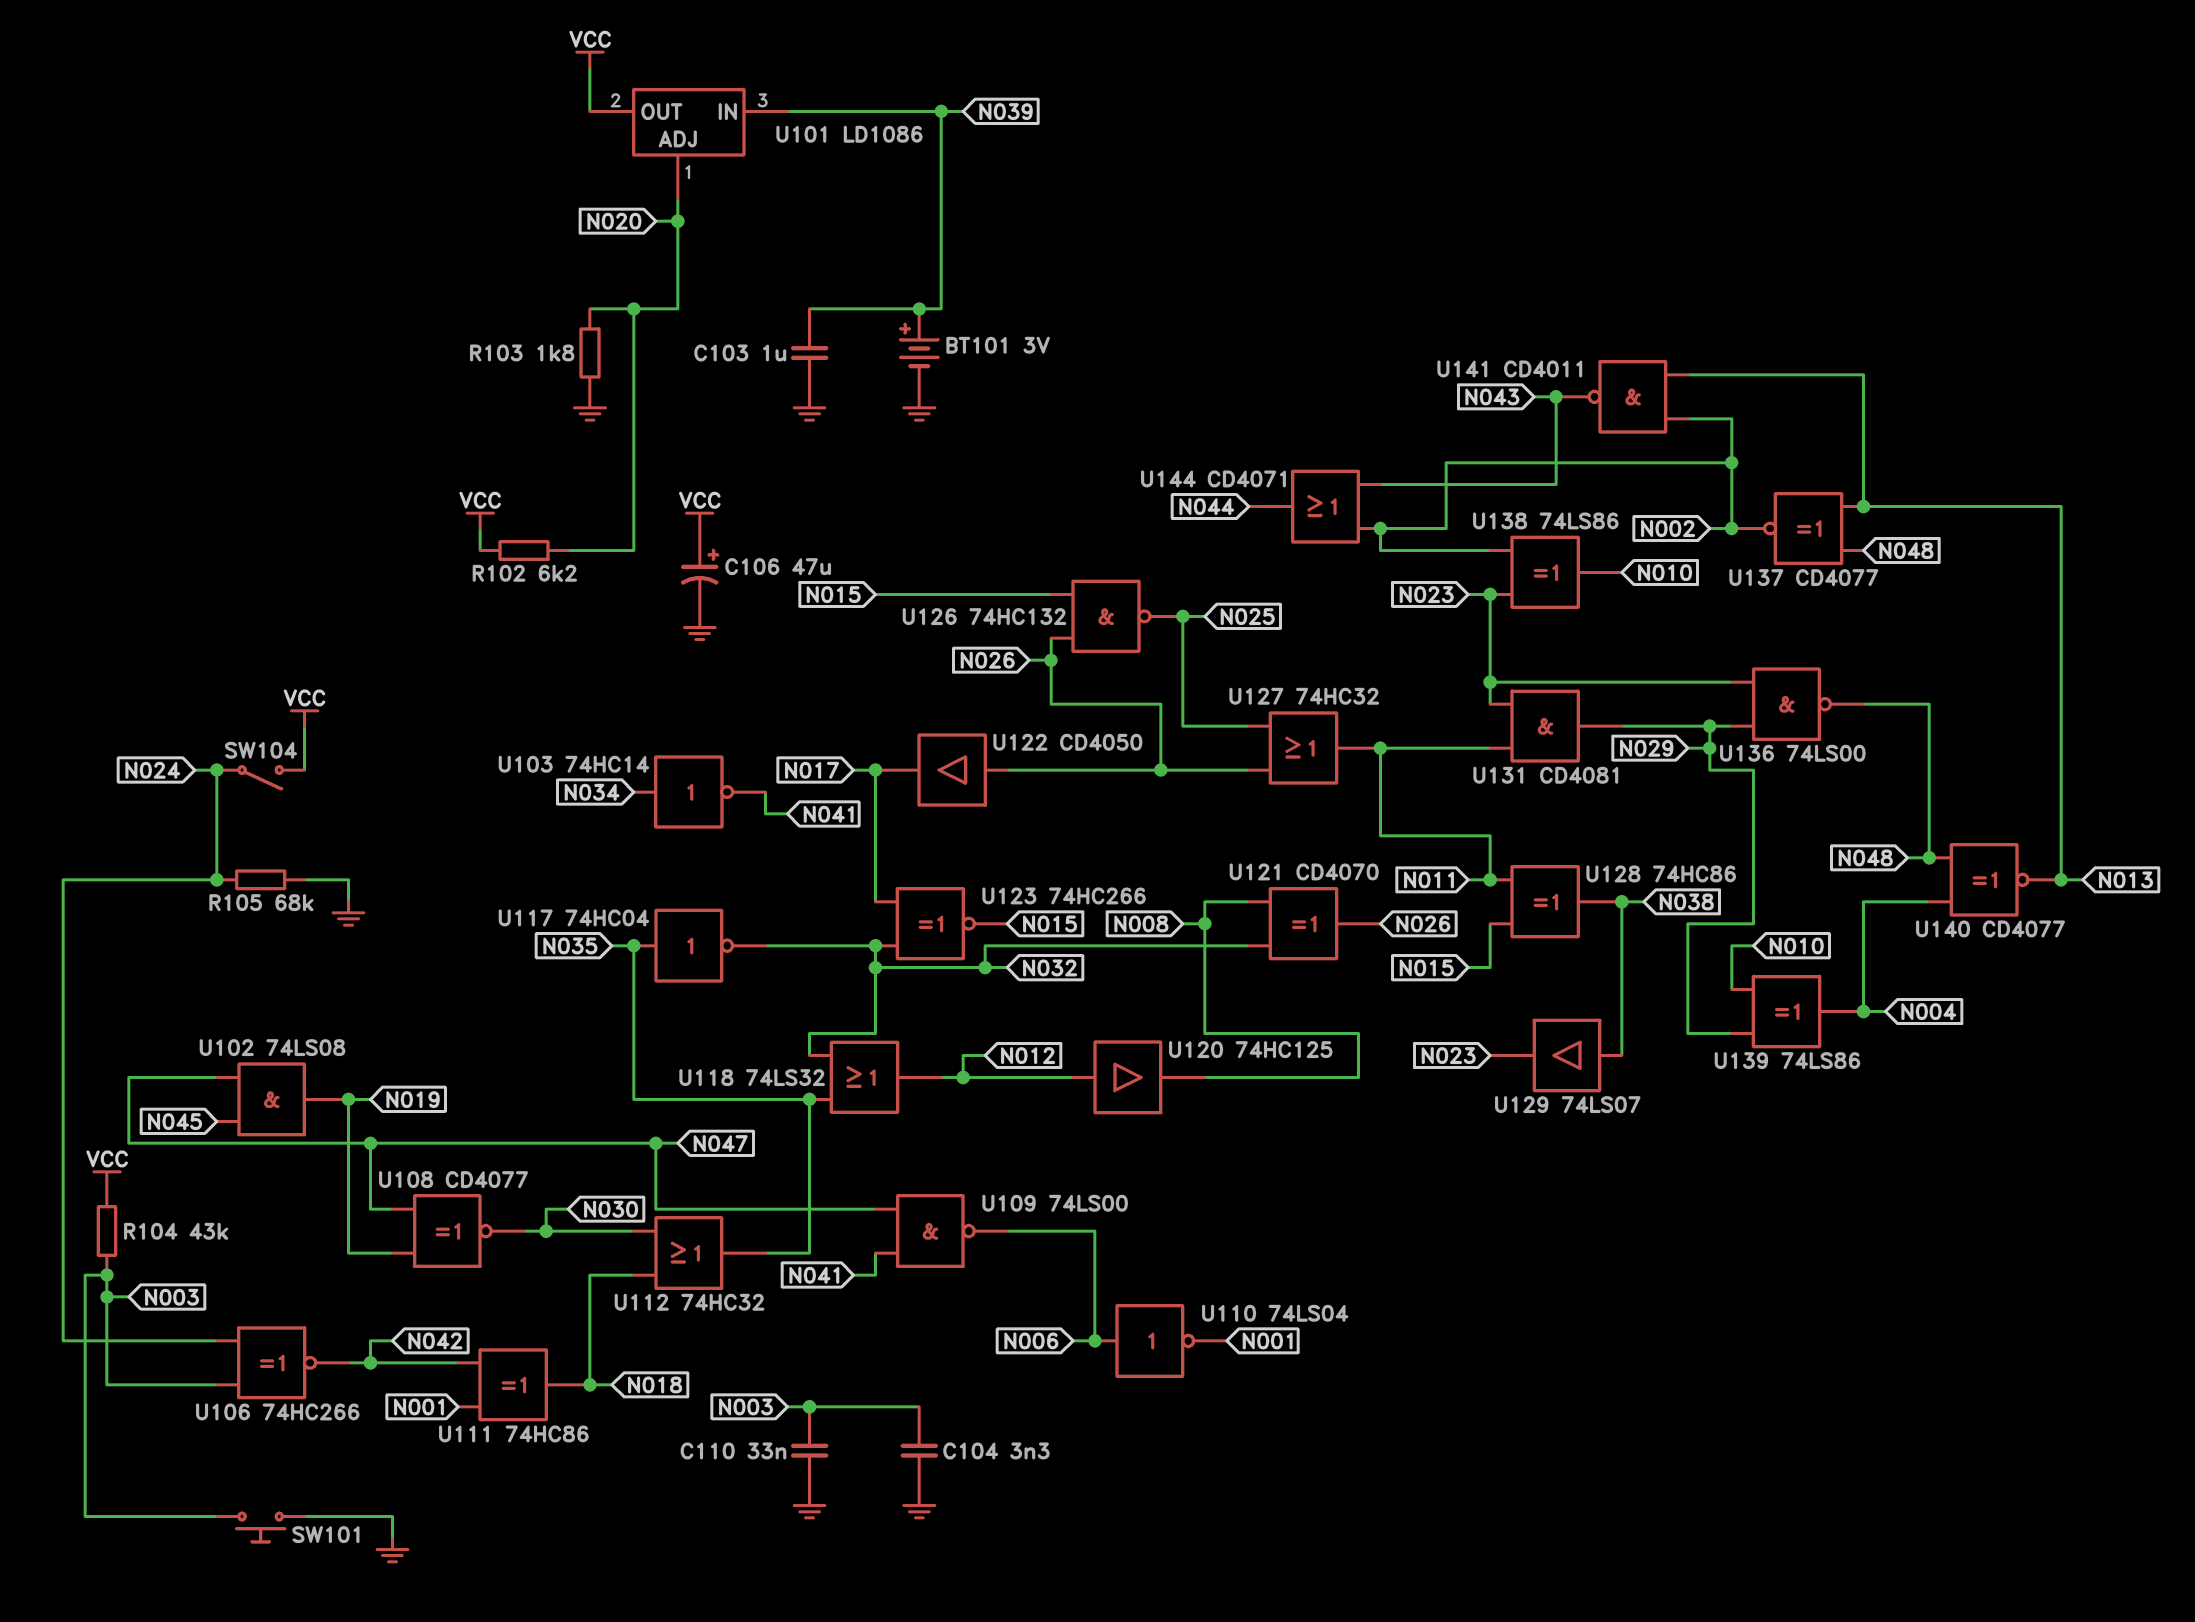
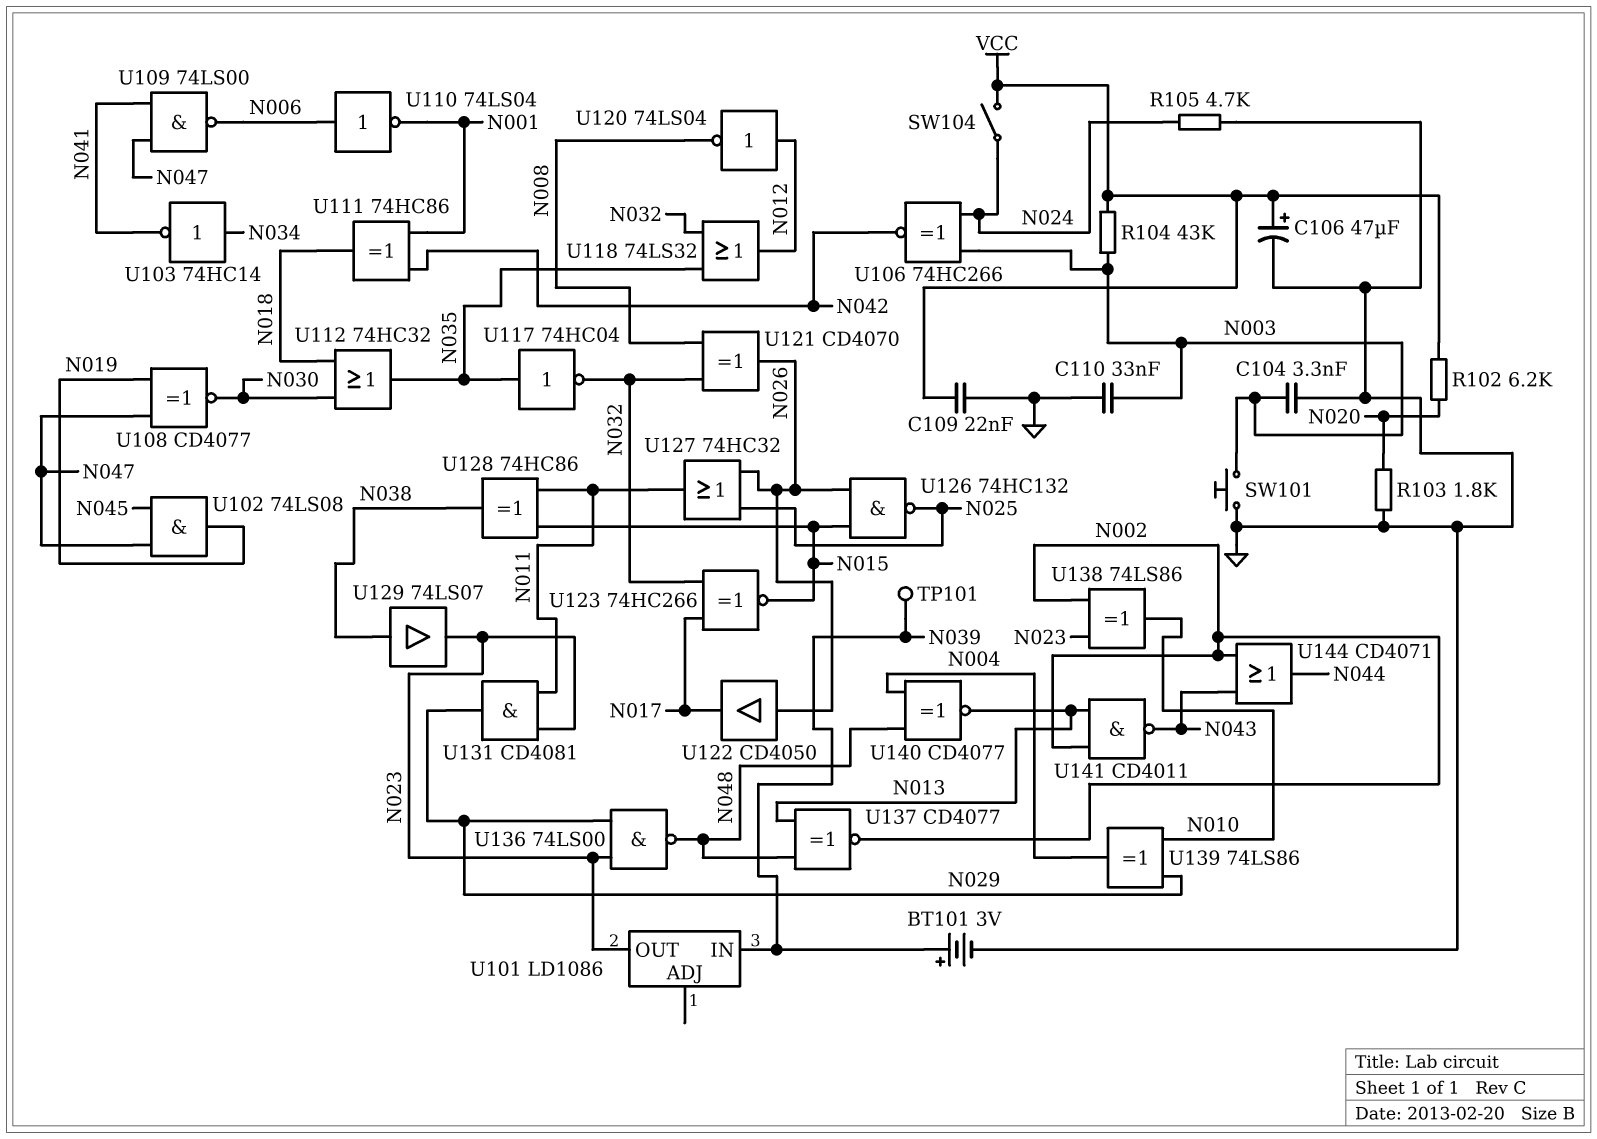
C103: 1uF (GND, N039) -> none
C109: none -> 22nF (GND, VCC)
R105: 68k (GND, N024) -> 4.7k (GND, N024)
TP101: none -> test point (N039)
U101 pin ADJ: N020 -> none
U101 pin OUT: VCC -> N023
U120: buffer 74HC125 (in N012, out N008) -> NOT 74LS04 (in N012, out N008)

